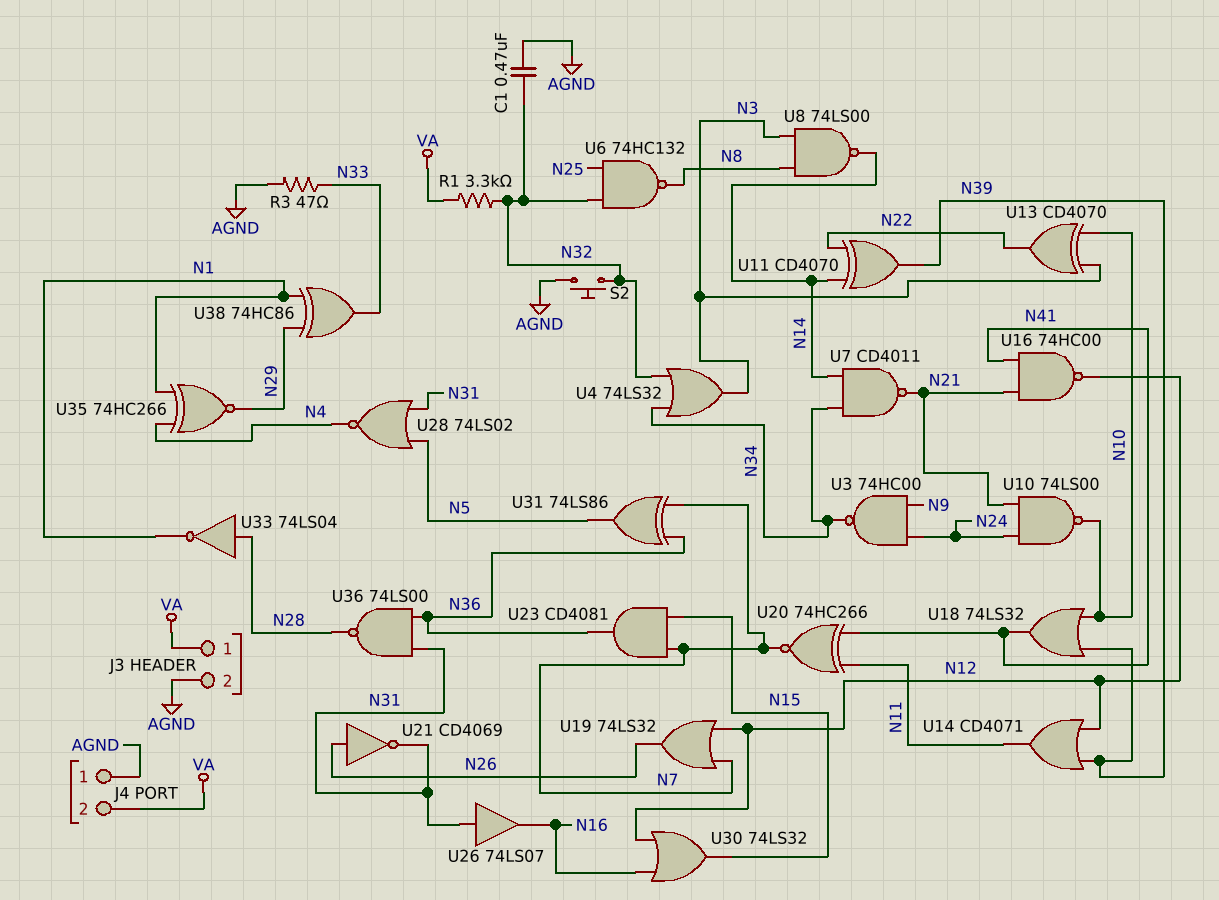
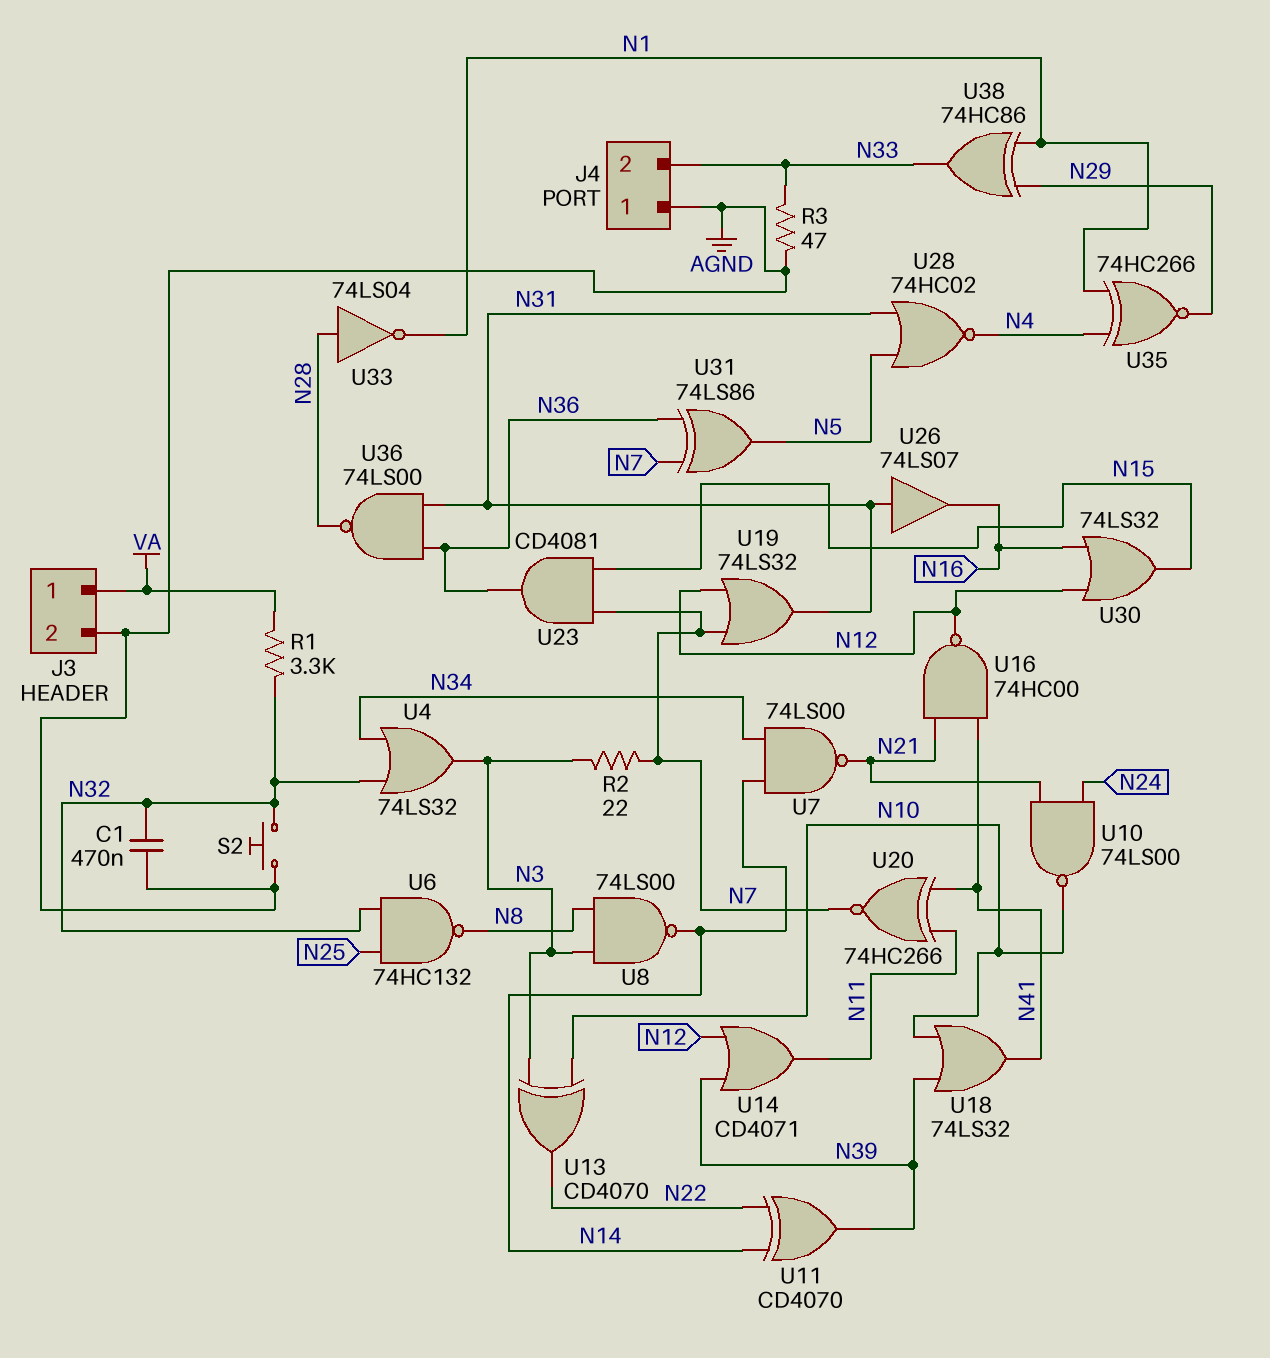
J4 pin 2: VA -> N33
R2: none -> 22 (N3, N7)
U3: NAND 74HC00 (in N9, in N24, out N34) -> none
U7: NAND CD4011 (in N14, in N34, out N21) -> NAND 74LS00 (in N14, in N34, out N21)
U19: OR 74LS32 (in N7, in N12, out N26) -> OR 74LS32 (in N7, in N12, out N31)
U21: NOT CD4069 (in N26, out N31) -> none
U28: NOR 74LS02 (in N5, in N31, out N4) -> NOR 74HC02 (in N5, in N31, out N4)

